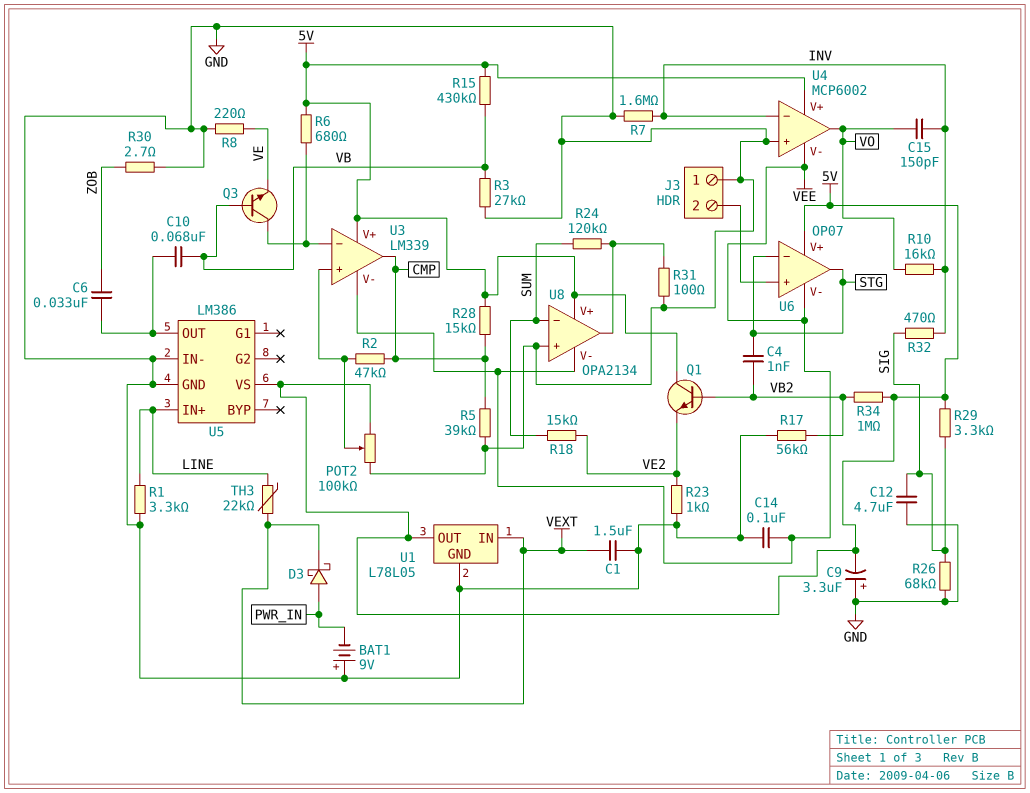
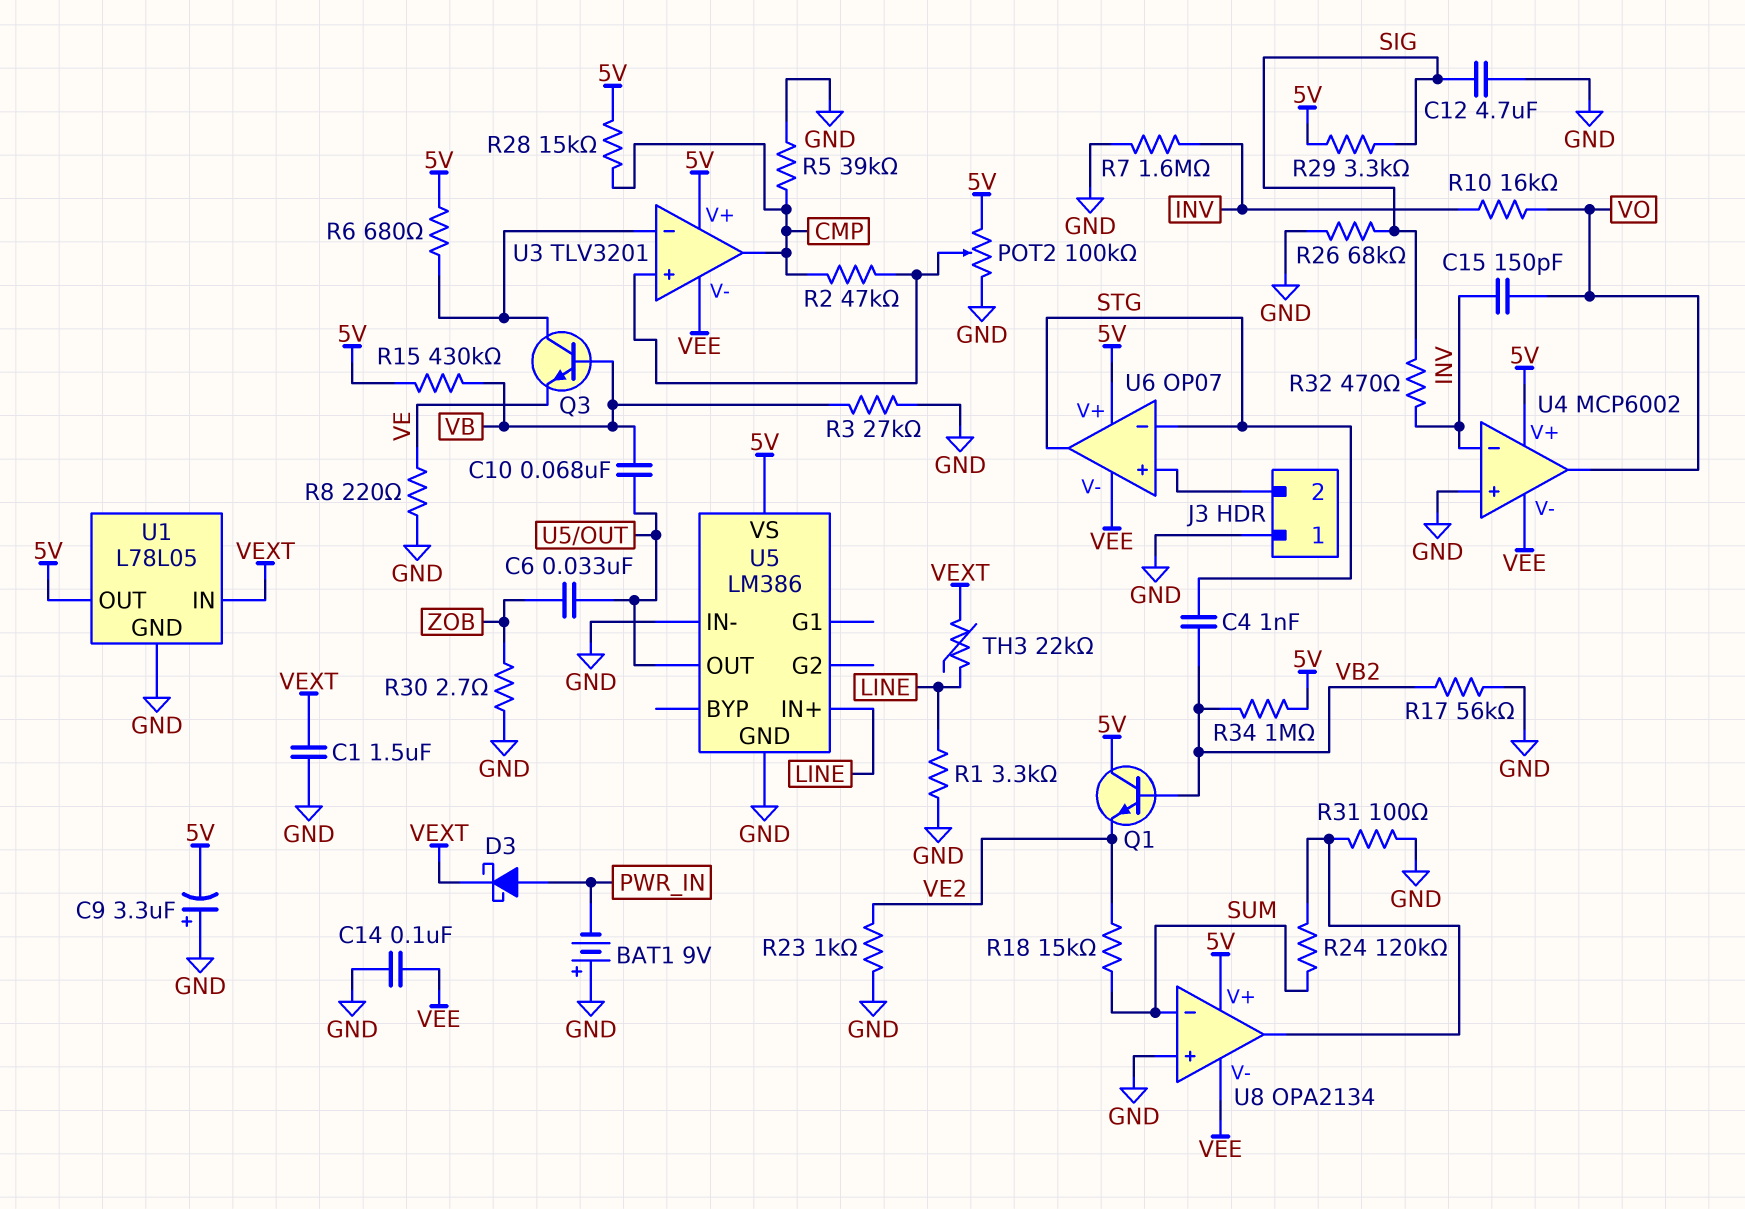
U3: LM339 -> TLV3201

